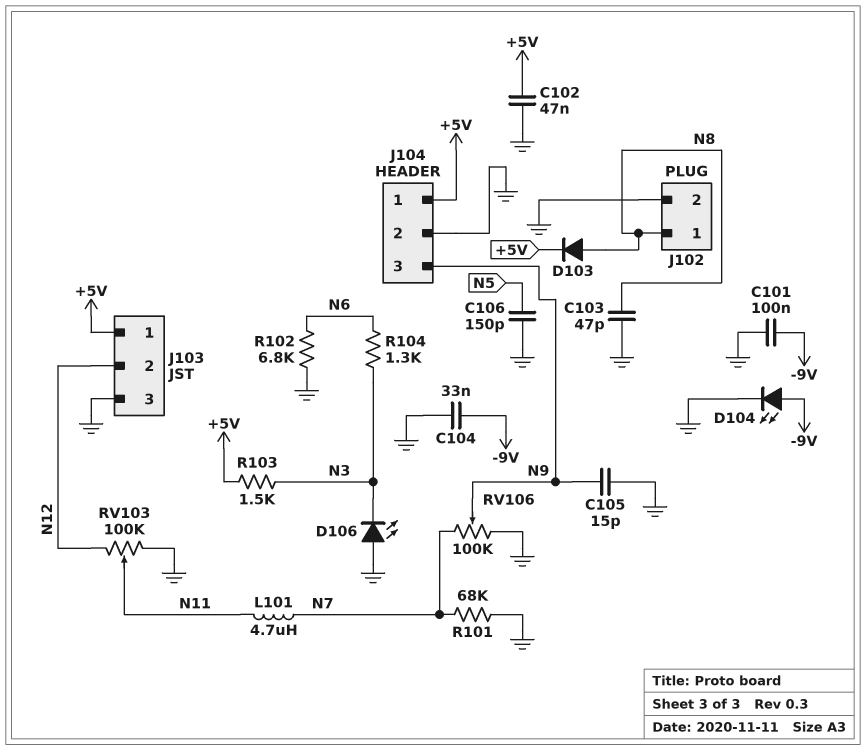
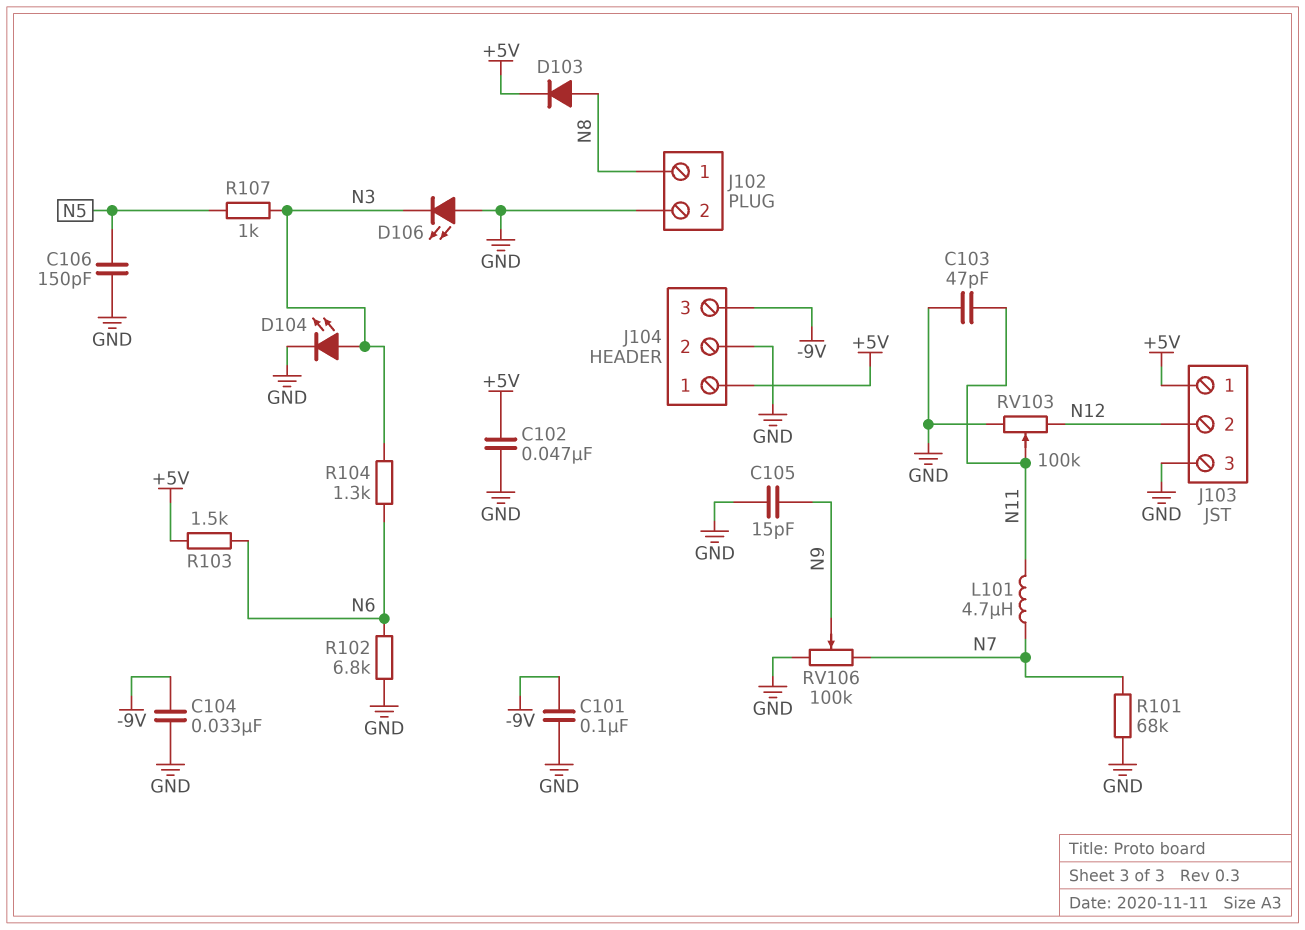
C103: 47pF (GND, N8) -> 47pF (GND, N11)
D104: LED (A -9V, K GND) -> LED (A N3, K GND)
J104 pin 3: N9 -> -9V
R103: 1.5k (+5V, N3) -> 1.5k (+5V, N6)
R107: none -> 1k (N3, N5)

